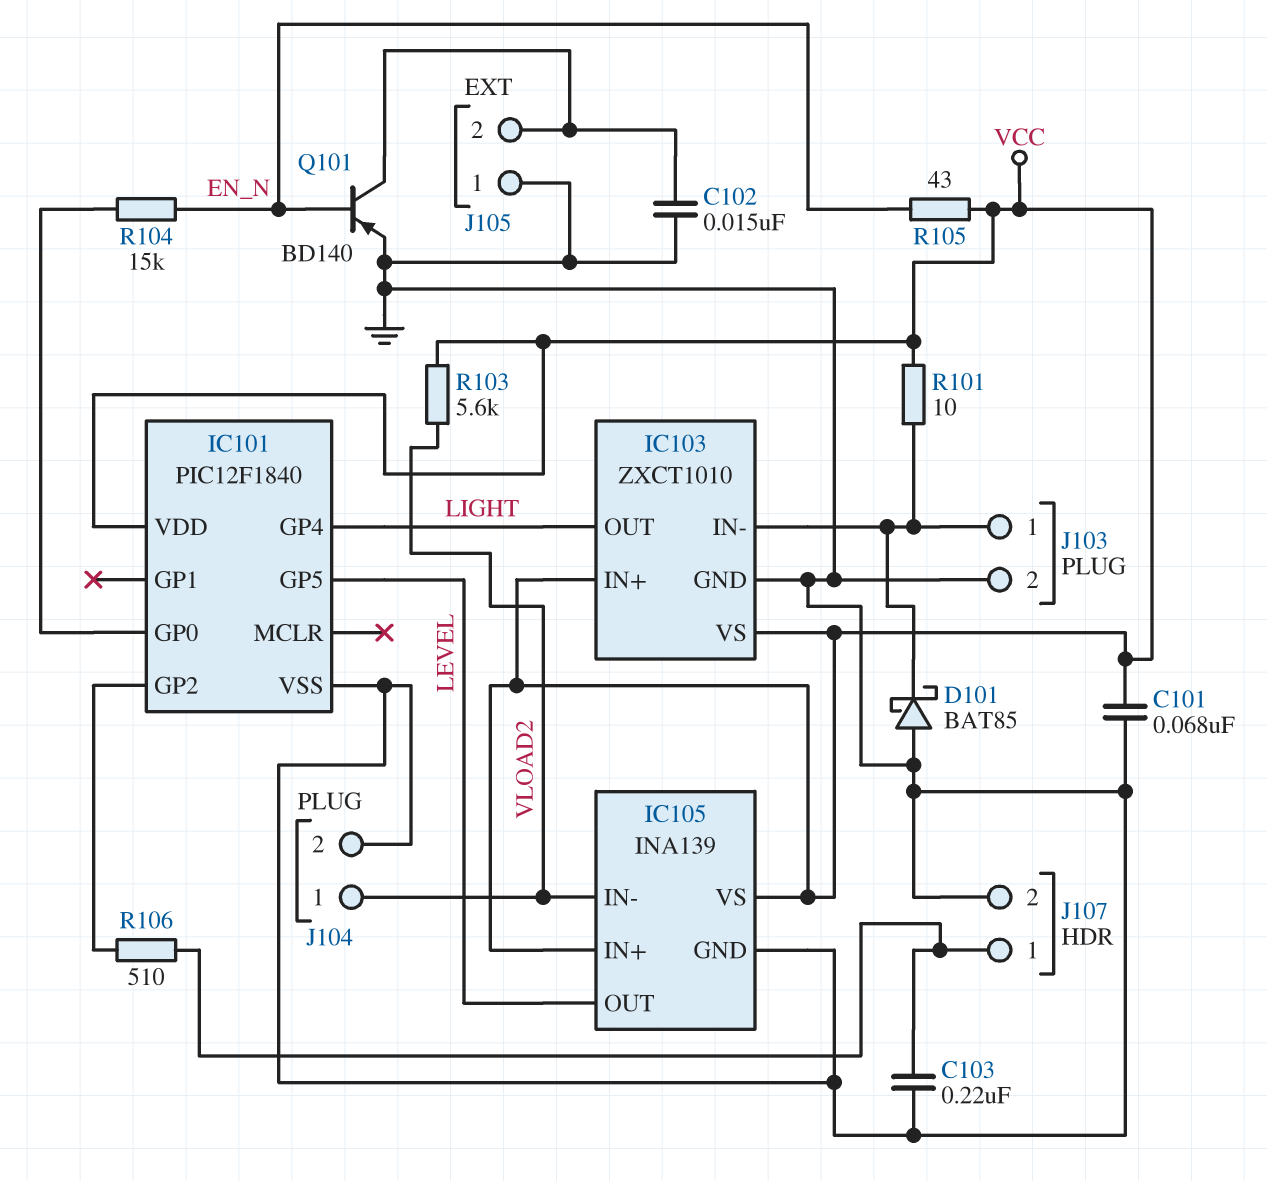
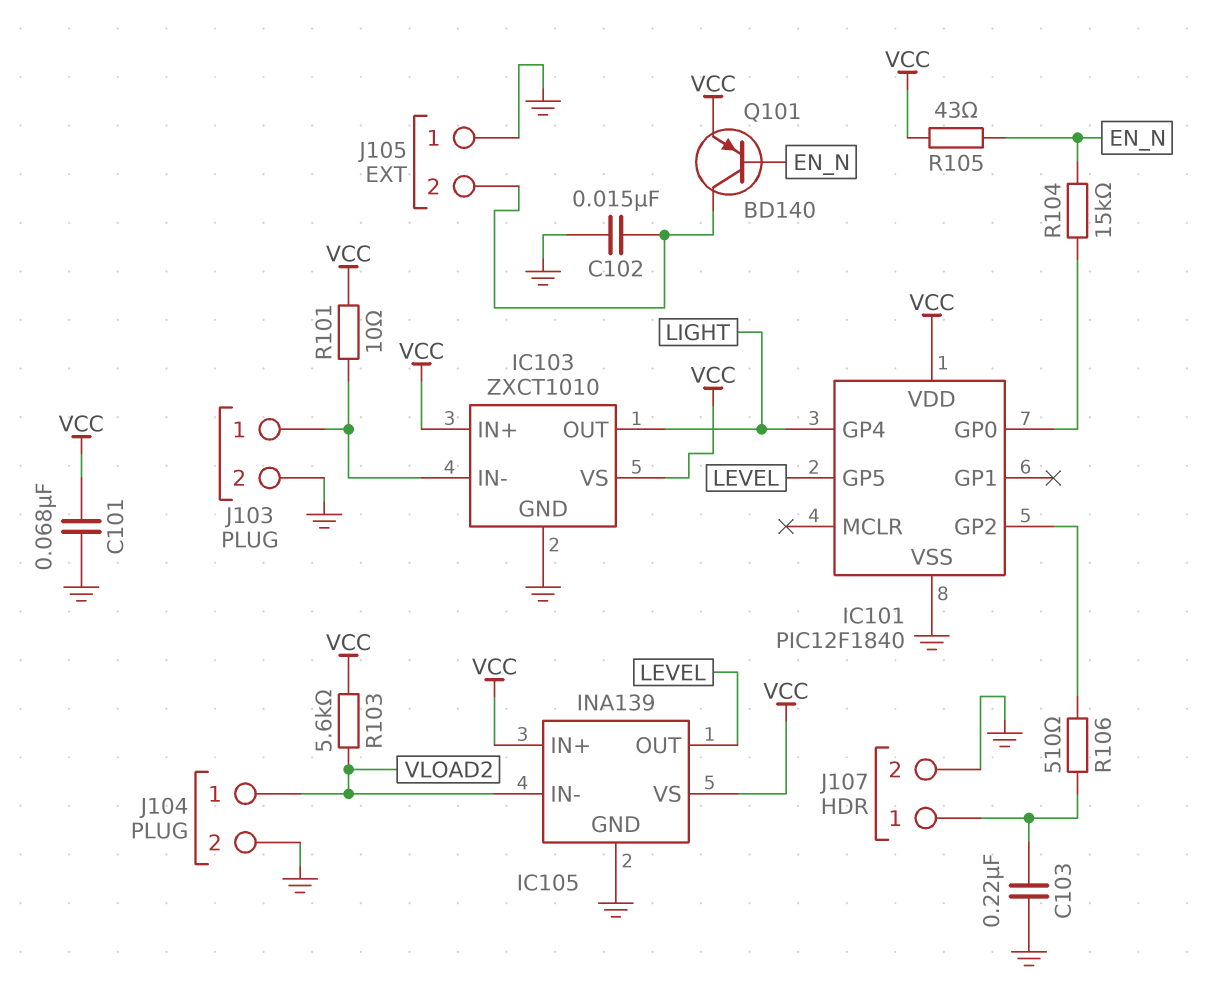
D101: schottky BAT85 (A GND, K IC103/IN-) -> none
Q101: PNP BD140 (B EN_N, C J105/2, E GND) -> PNP BD140 (B EN_N, C J105/2, E VCC)

